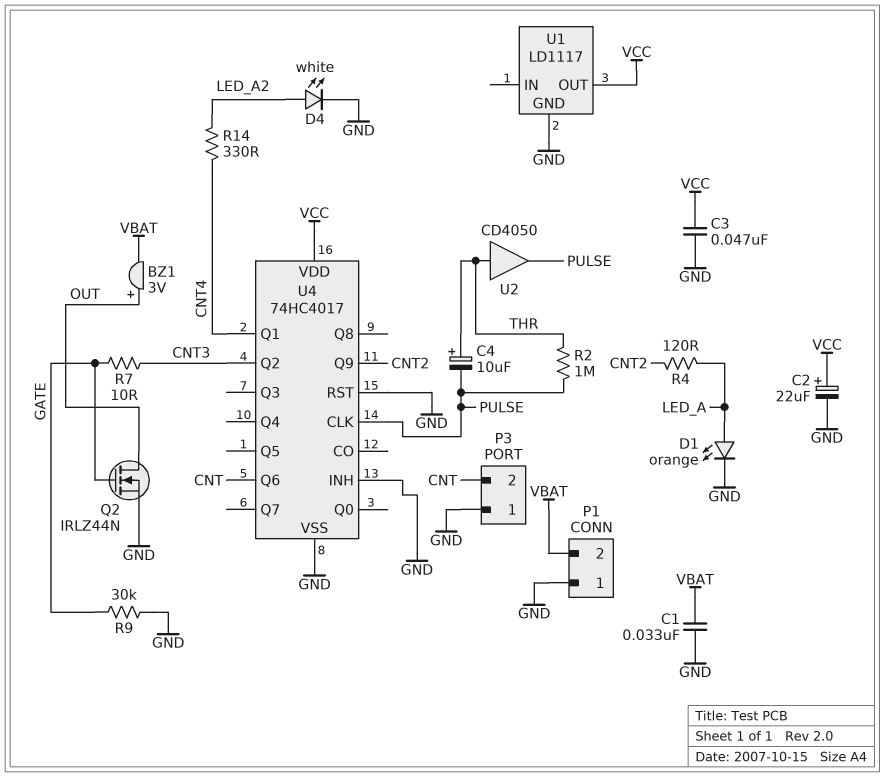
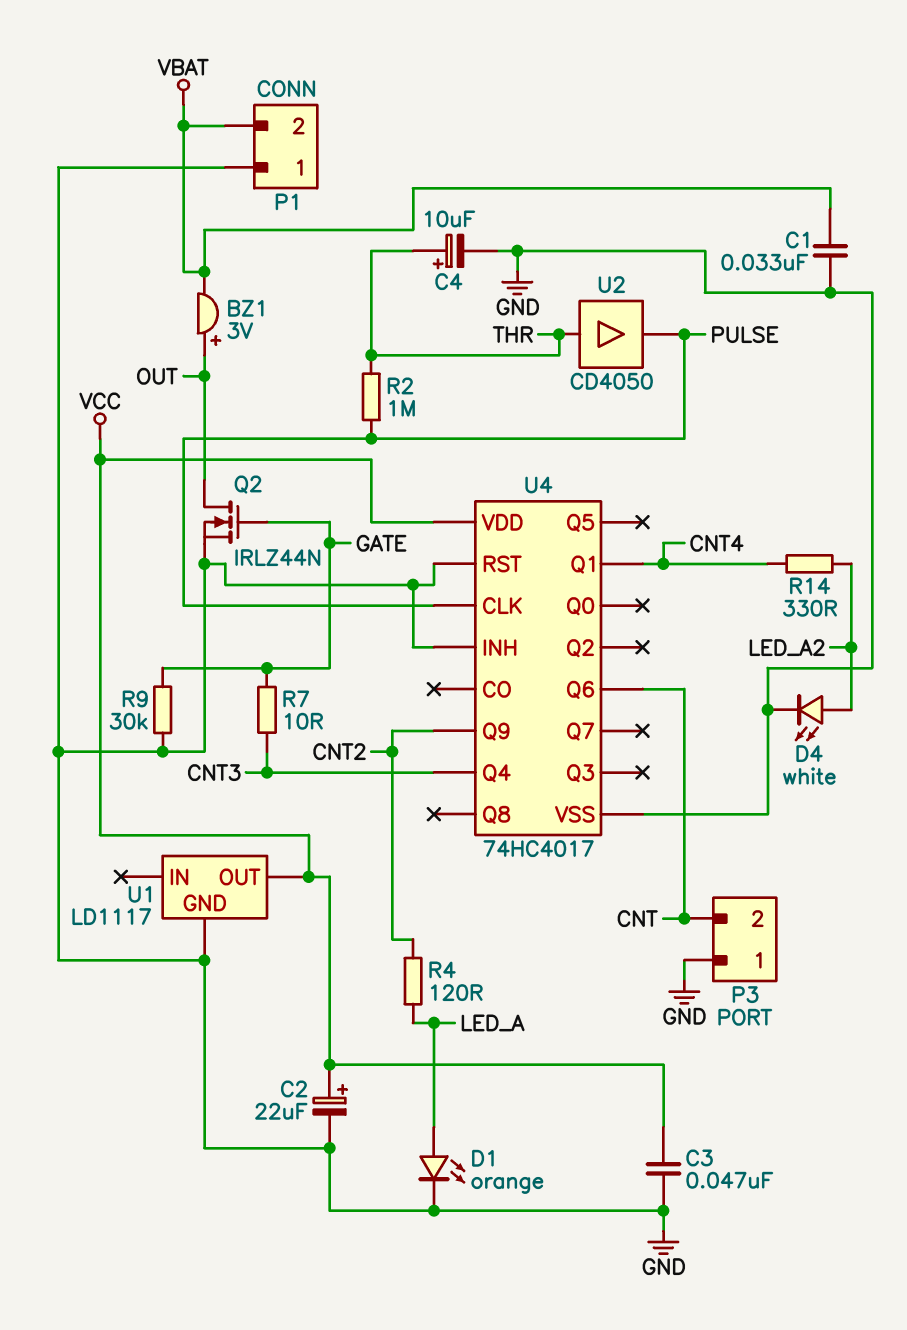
C4: 10uF (plus THR, minus PULSE) -> 10uF (plus THR, minus GND)
U4 pin Q2: CNT3 -> none
U4 pin Q4: none -> CNT3

